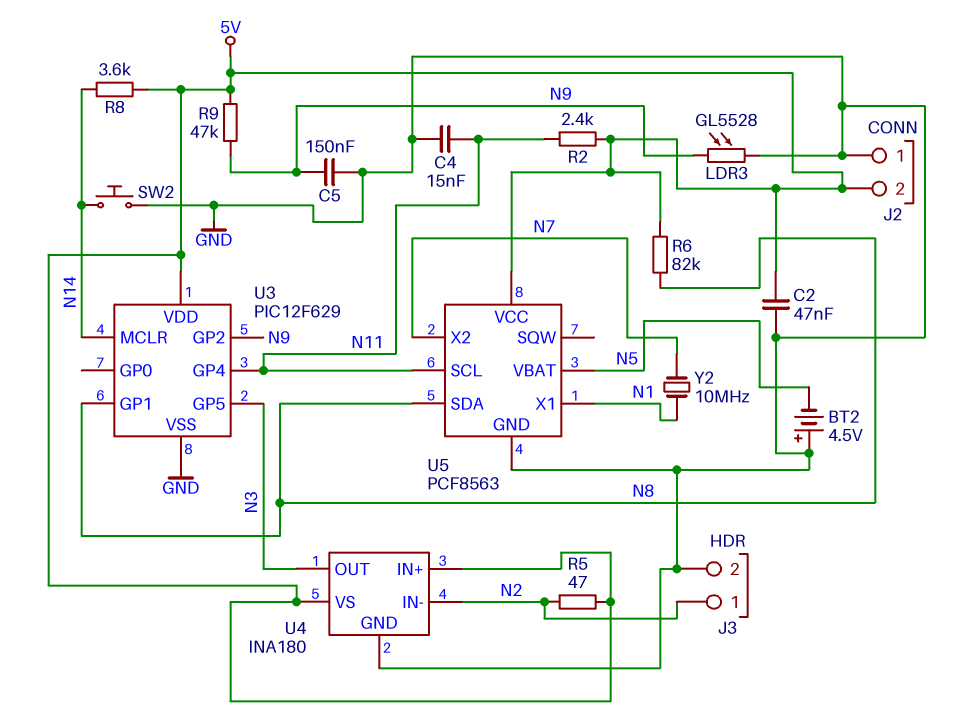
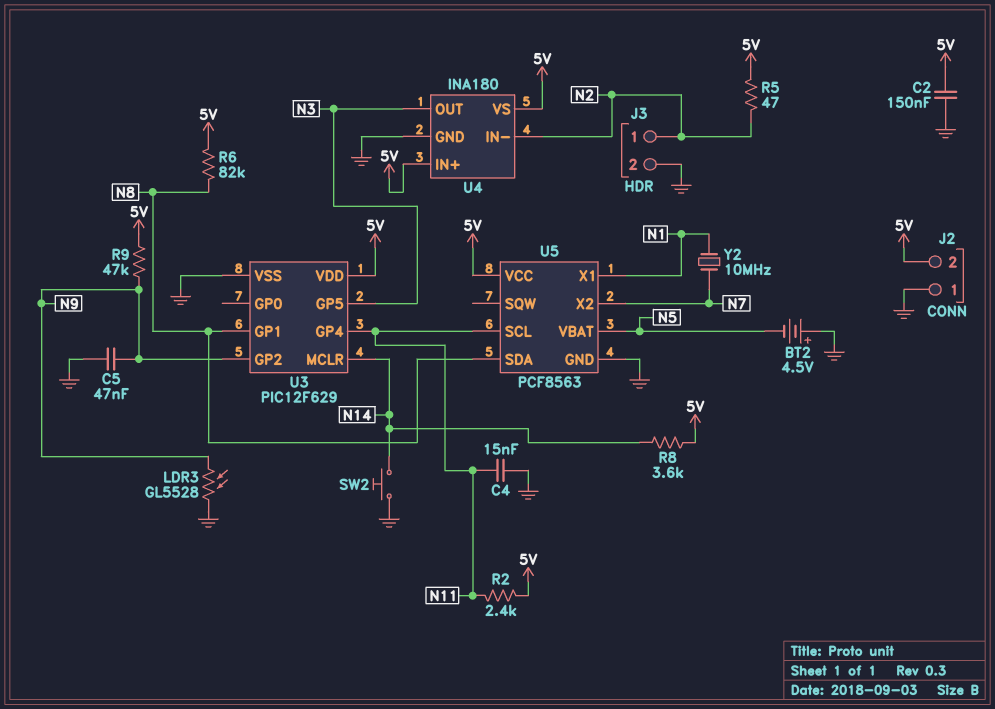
C2: 47nF (5V, GND) -> 150nF (5V, GND)
C5: 150nF (GND, N9) -> 47nF (GND, N9)

